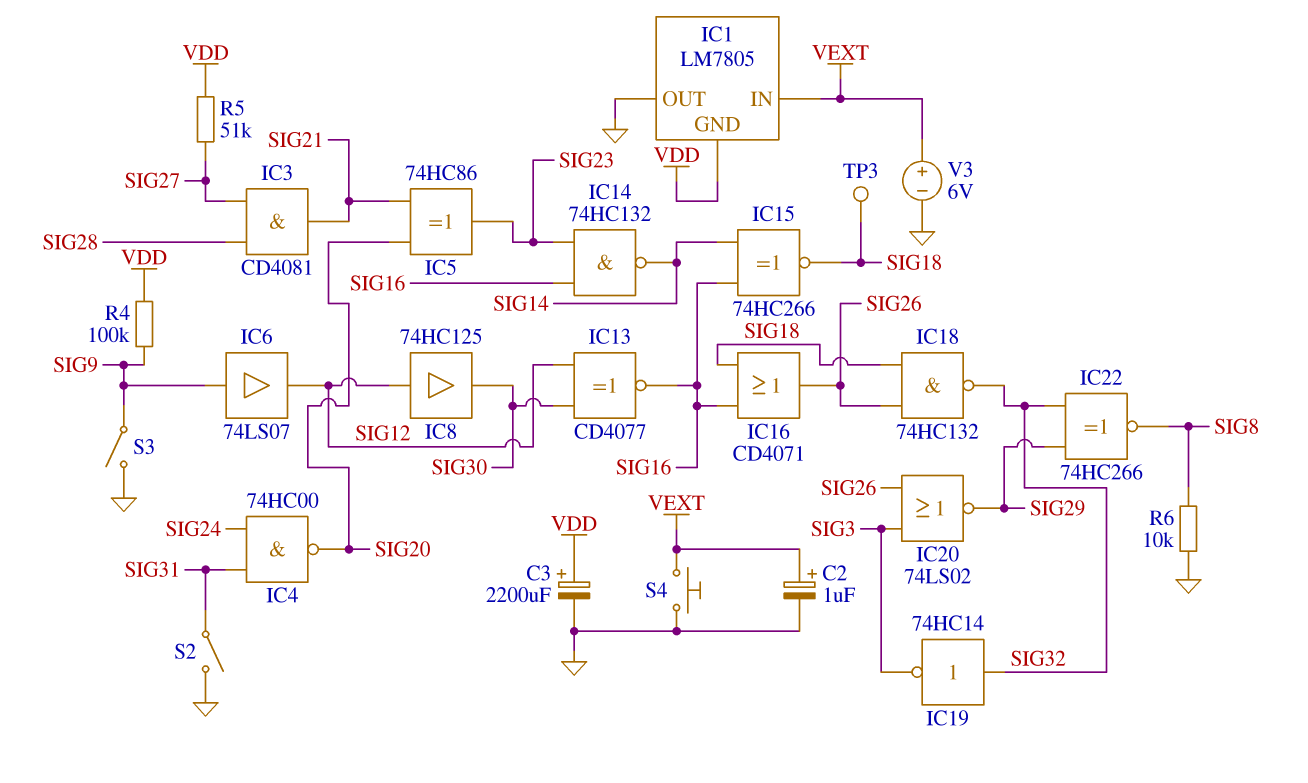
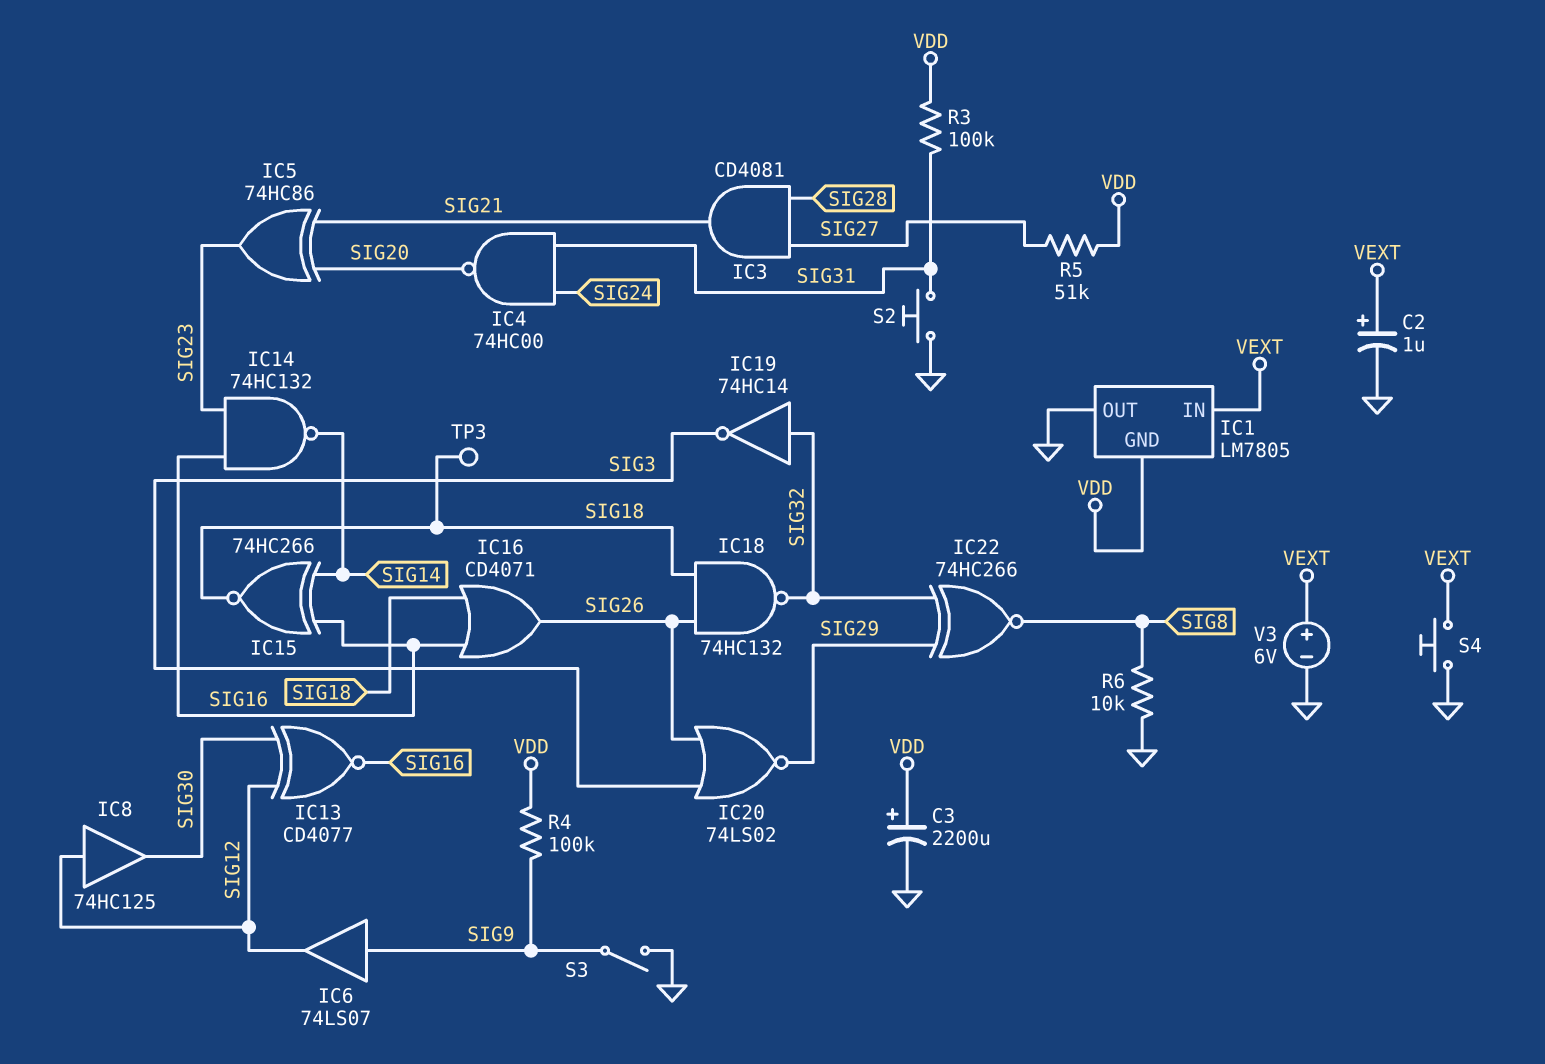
R3: none -> 100k (SIG31, VDD)
S2: switch (GND, SIG31) -> button (GND, SIG31)

